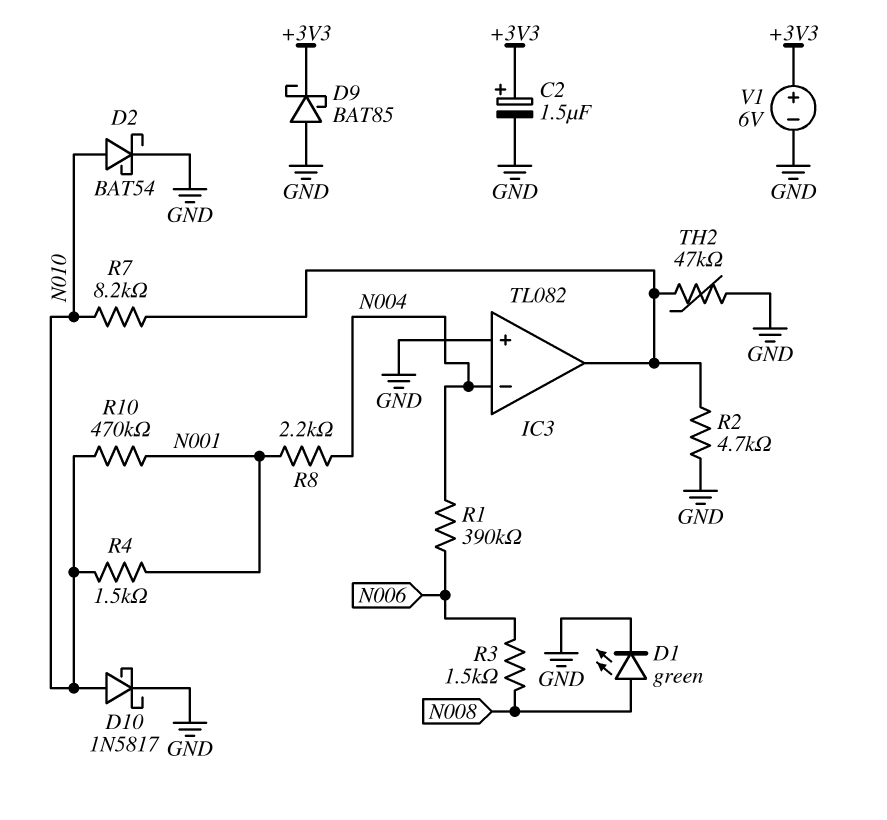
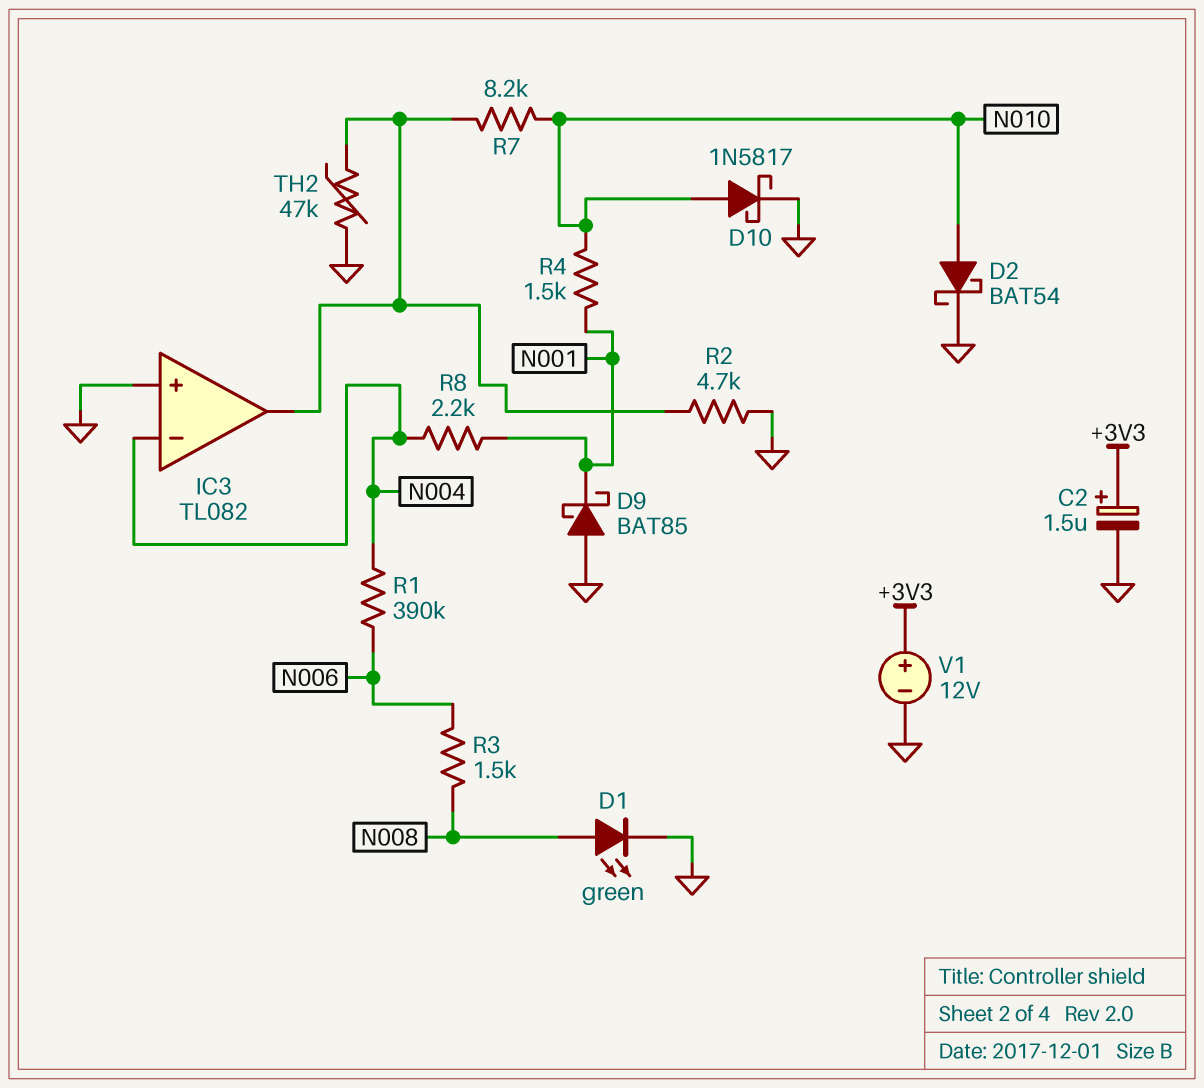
D9: schottky BAT85 (A GND, K +3V3) -> schottky BAT85 (A GND, K N001)
R10: 470k (N001, N010) -> none
V1: 6V (plus +3V3, minus GND) -> 12V (plus +3V3, minus GND)

